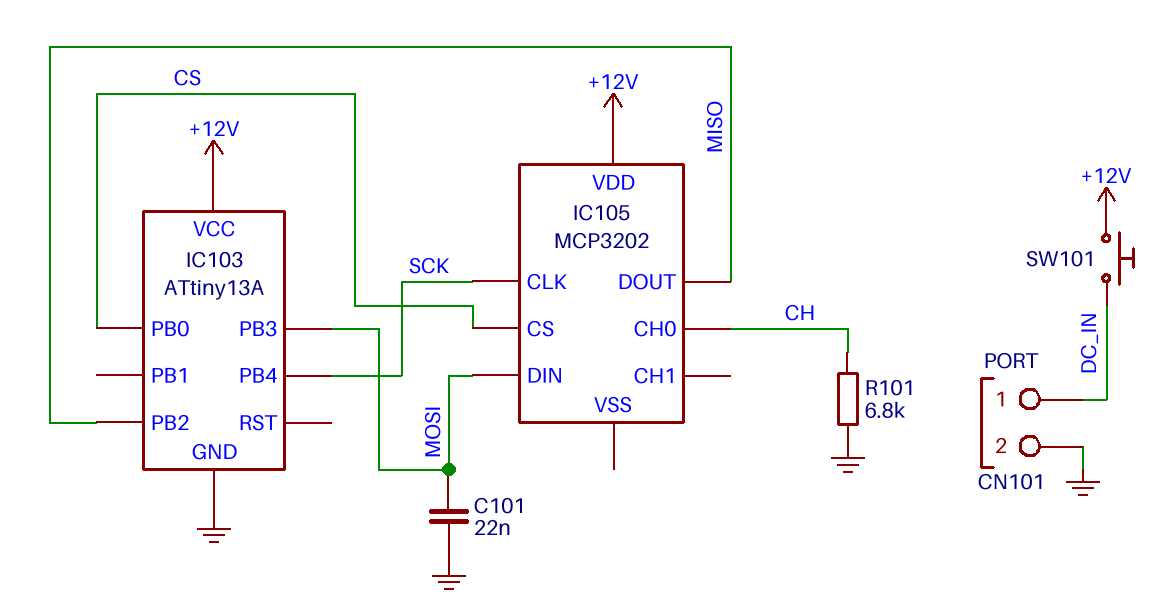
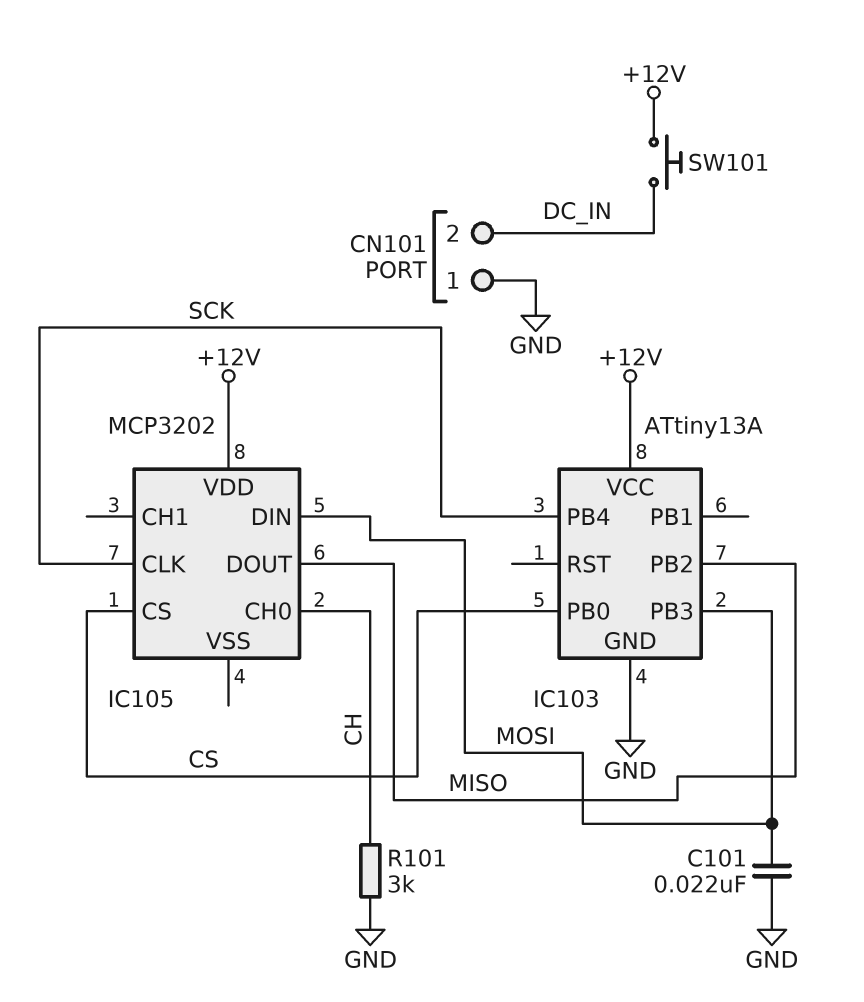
CN101 pin 1: DC_IN -> GND
CN101 pin 2: GND -> DC_IN
R101: 6.8k (CH, GND) -> 3k (CH, GND)

